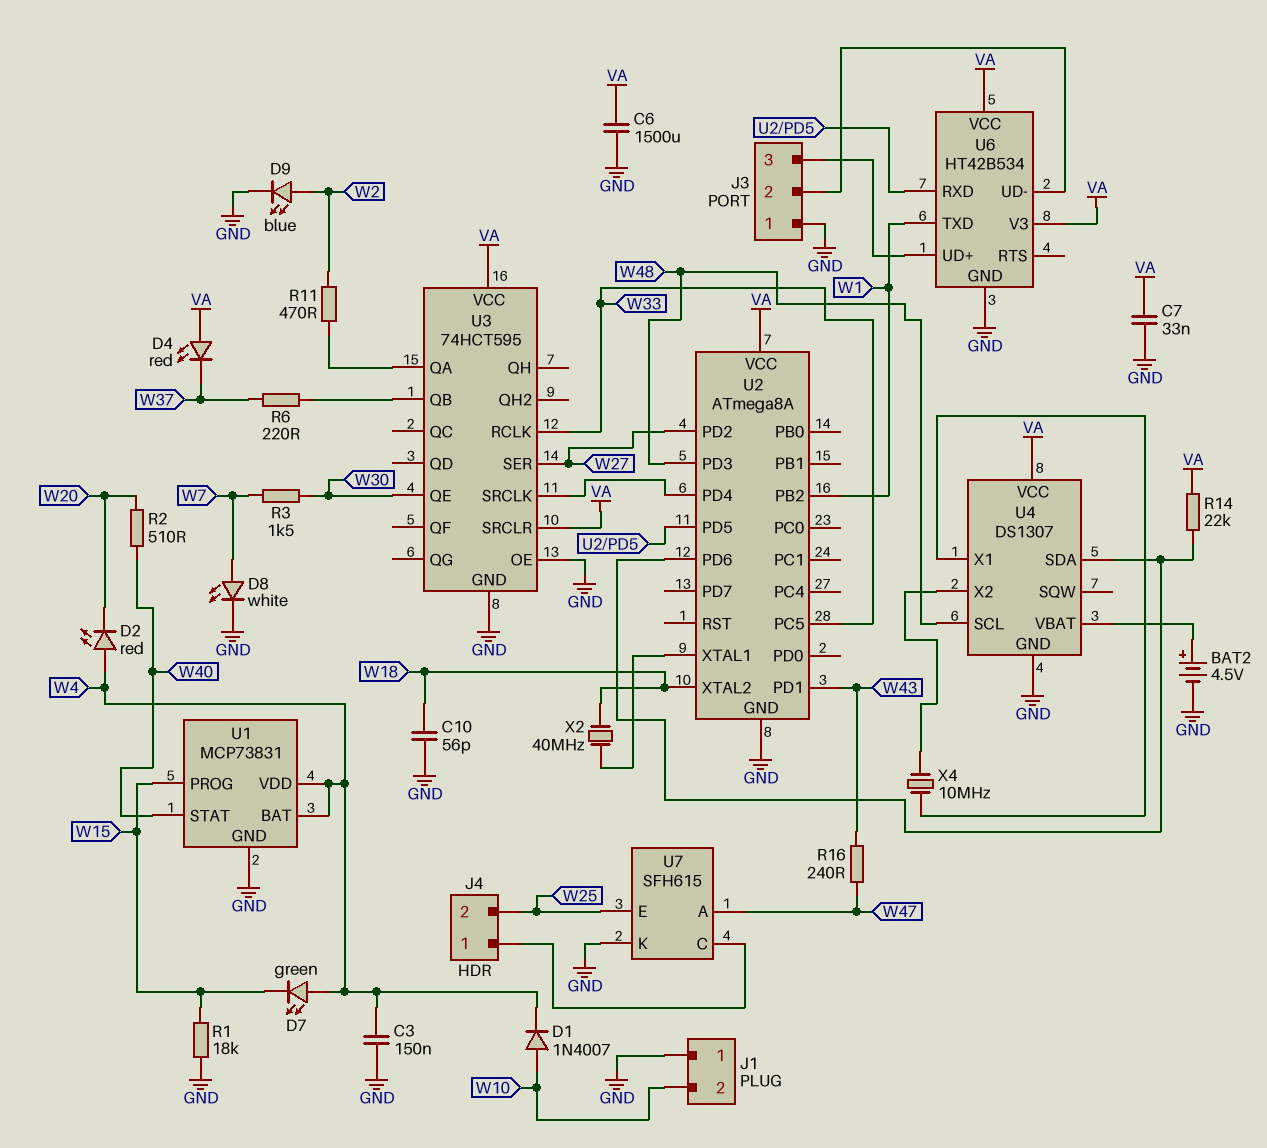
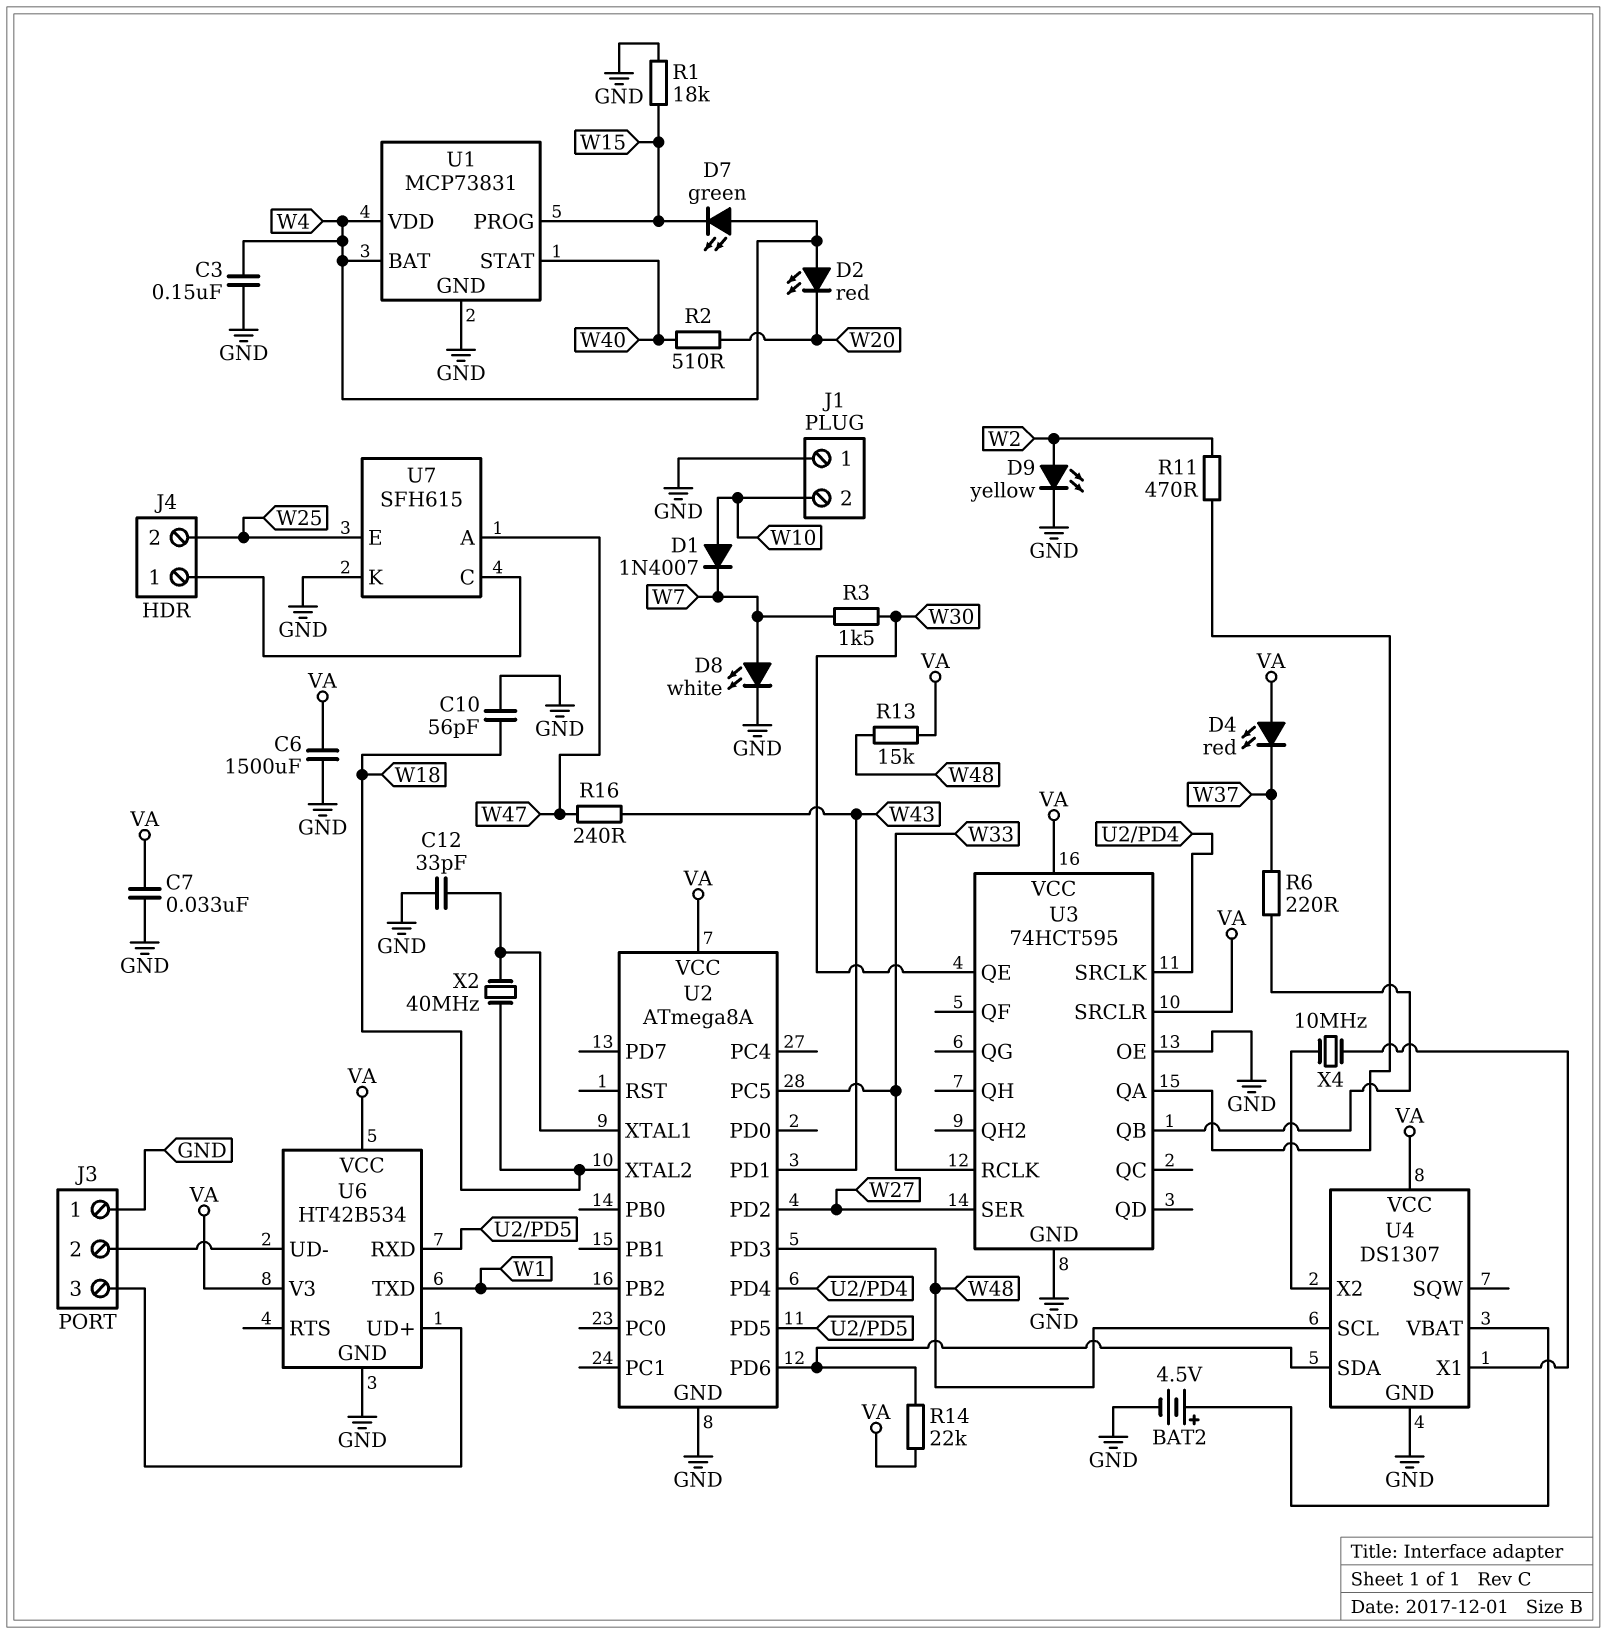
C12: none -> 33pF (GND, U2/XTAL1)
D1: diode 1N4007 (A W10, K W4) -> diode 1N4007 (A W10, K W7)
D9: LED blue (A W2, K GND) -> LED yellow (A W2, K GND)
R13: none -> 15k (VA, W48)

